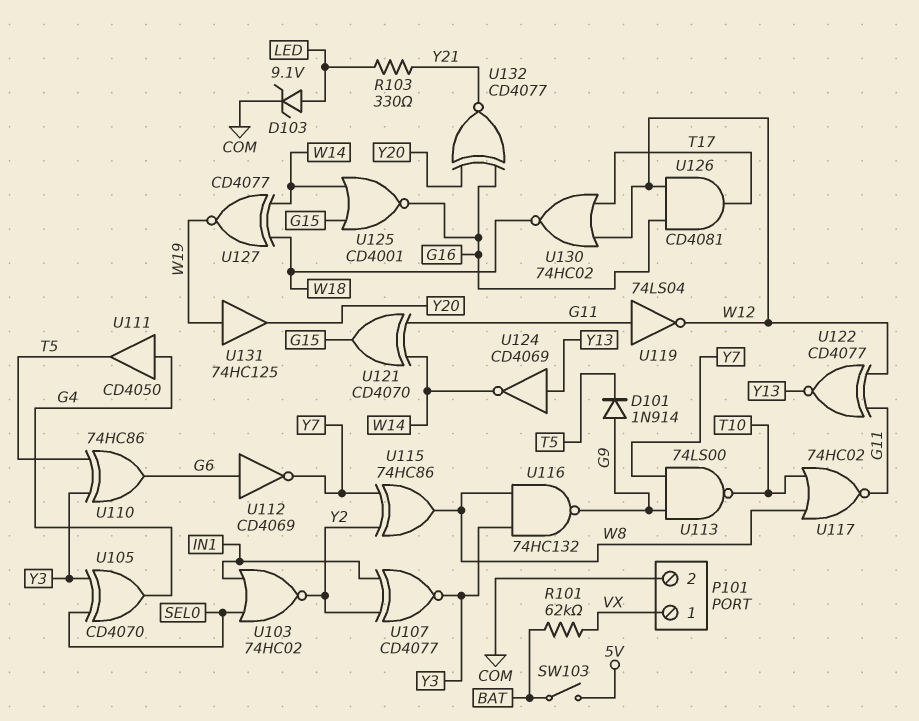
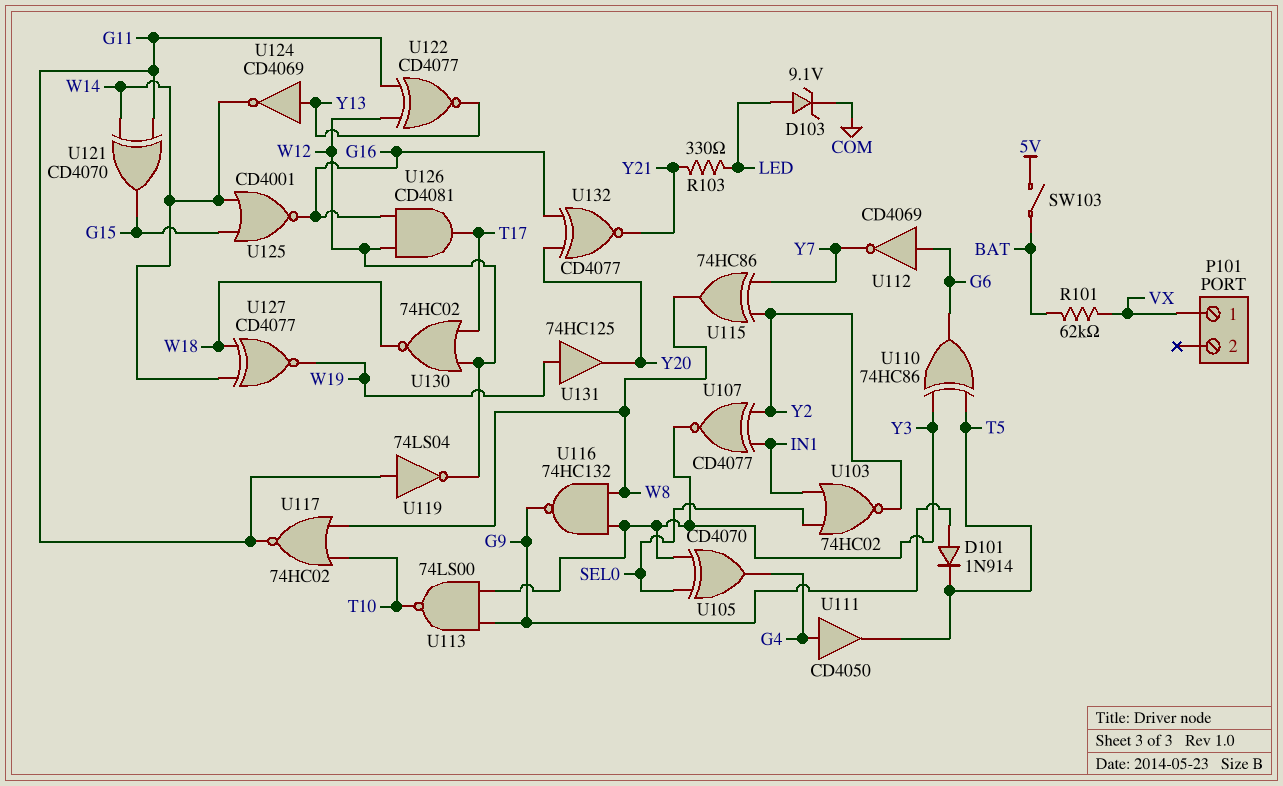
P101 pin 2: COM -> none
U113: NAND 74LS00 (in G9, in Y7, out T10) -> NAND 74LS00 (in G9, in Y3, out T10)

